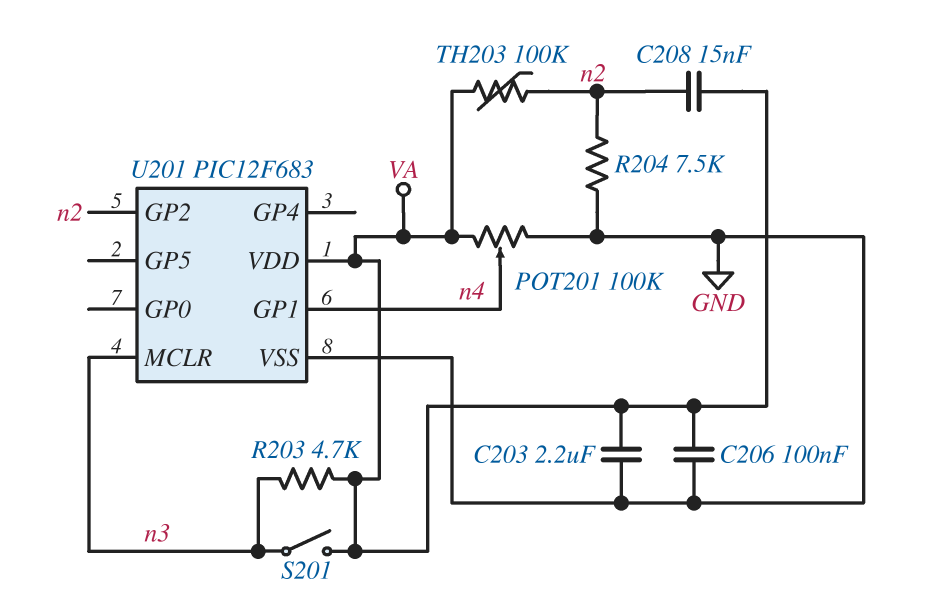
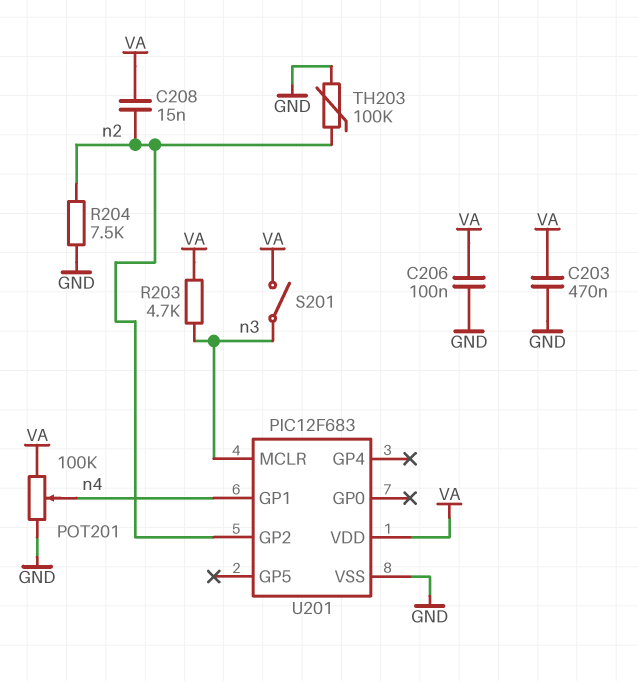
C203: 2.2uF (GND, VA) -> 470nF (GND, VA)
TH203: 100k (VA, n2) -> 100k (GND, n2)

